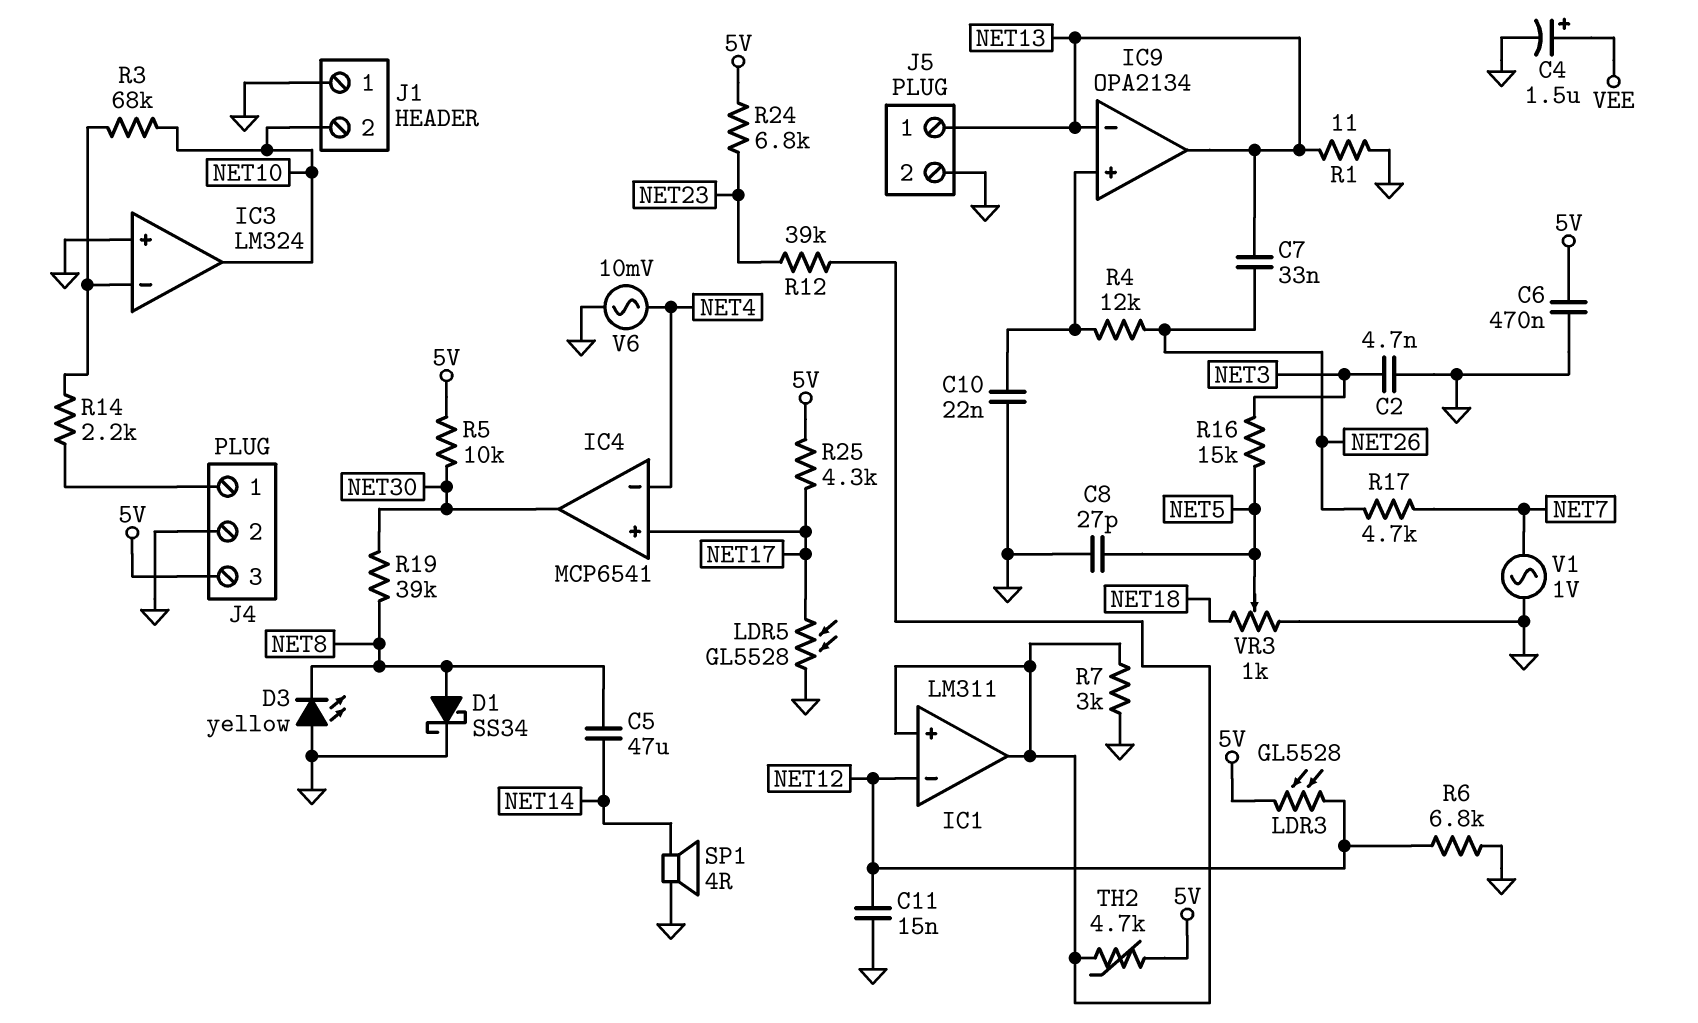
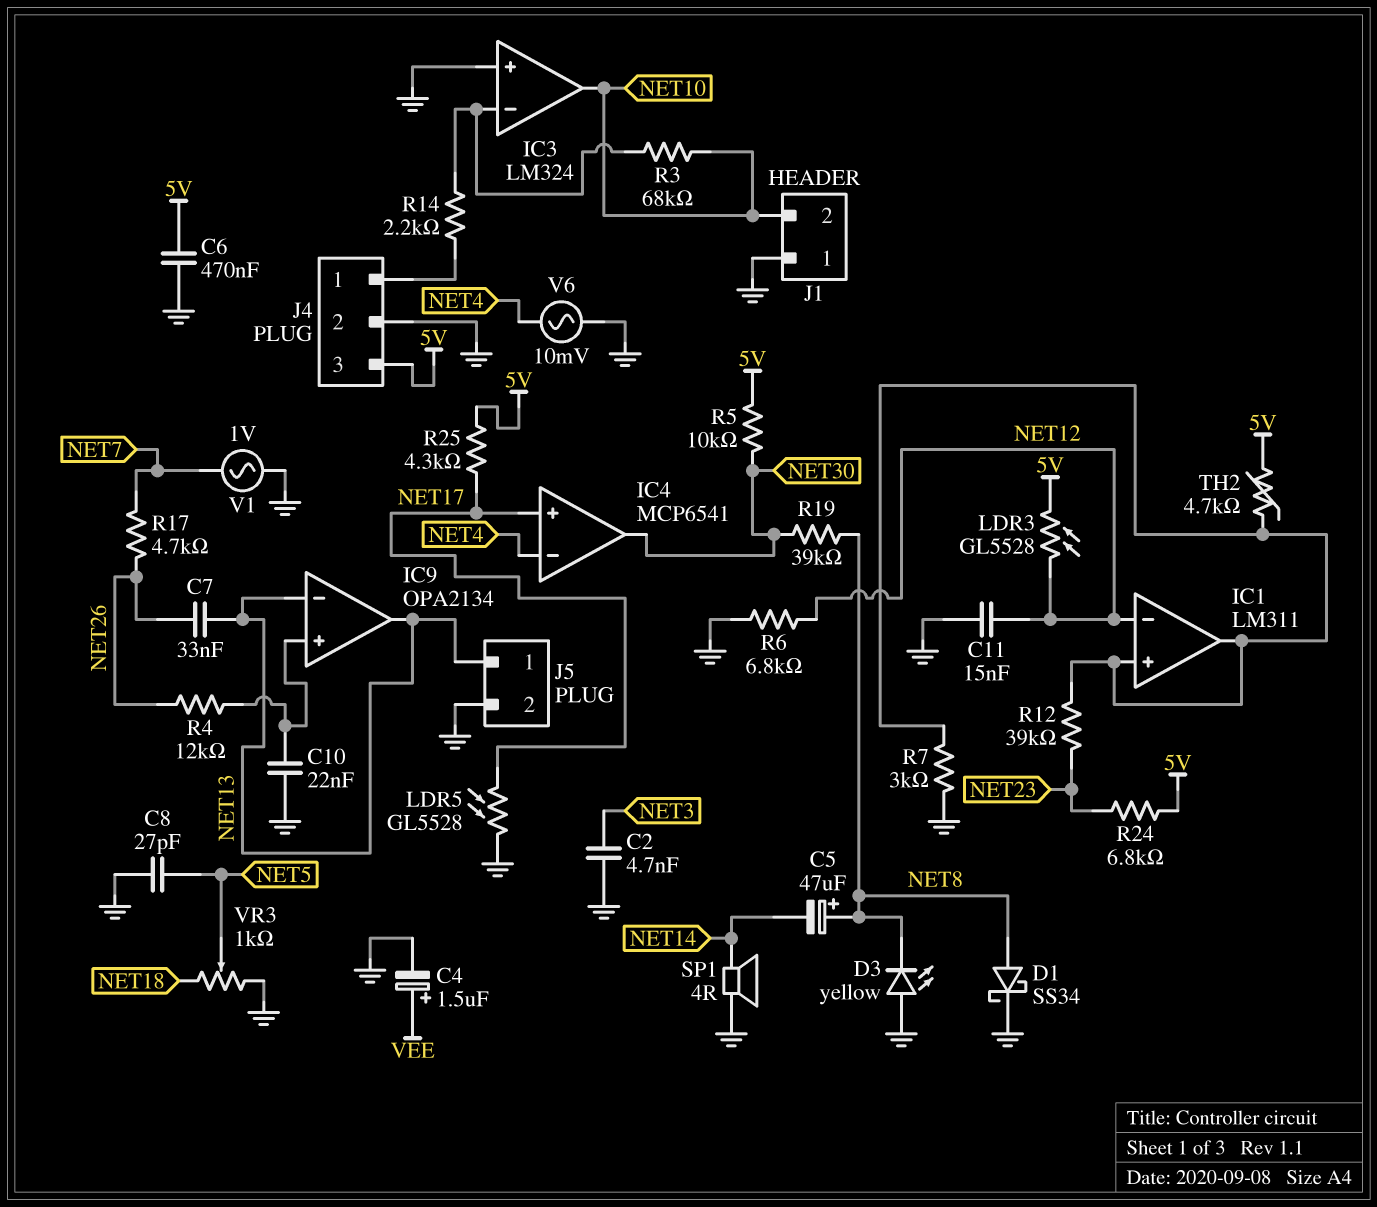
C5: 47uF (NET8, NET14) -> 47uF (plus NET8, minus NET14)
R1: 11 (GND, NET13) -> none
R16: 15k (NET3, NET5) -> none

